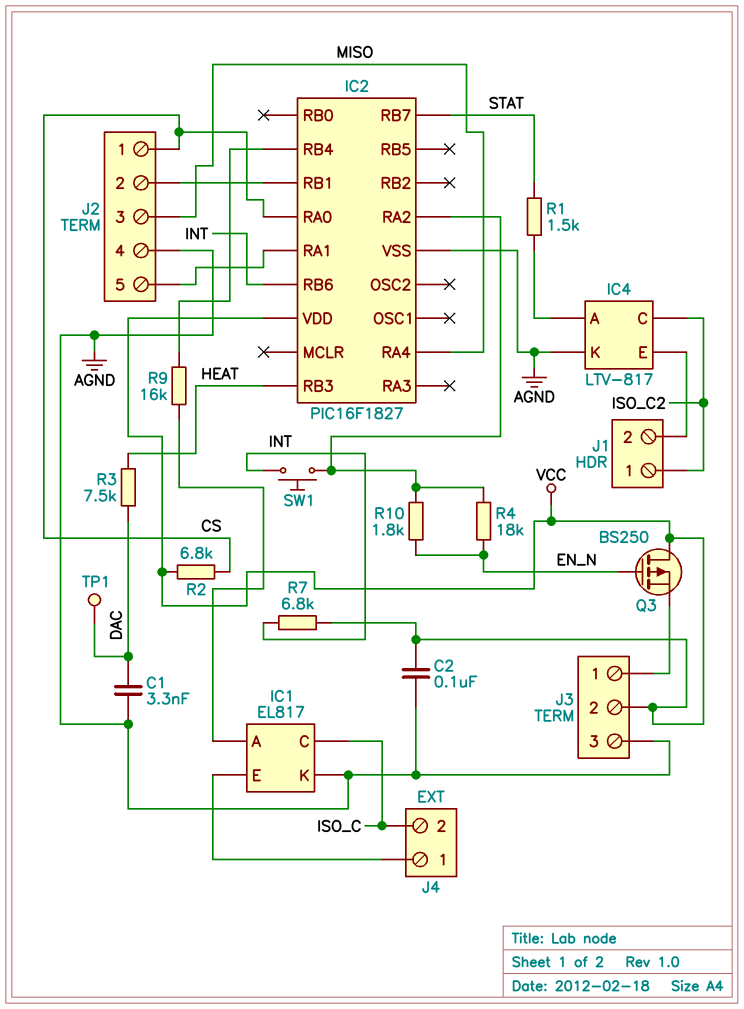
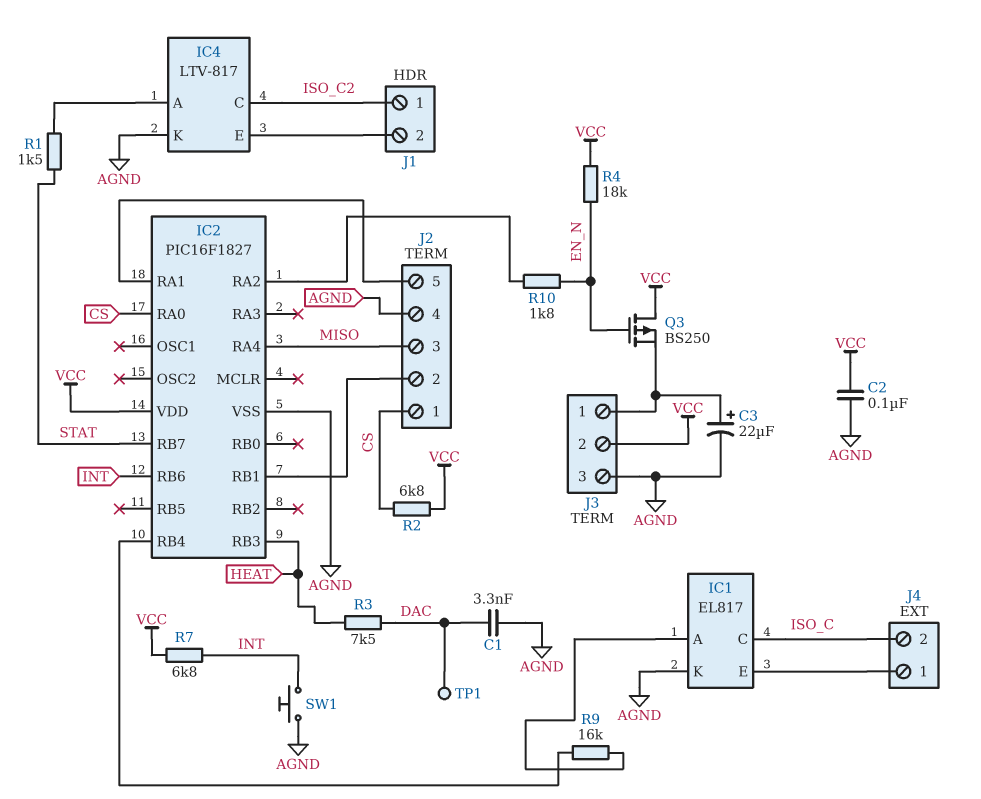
C3: none -> 22uF (plus J3/1, minus AGND)
R4: 18k (EN_N, IC2/RA2) -> 18k (EN_N, VCC)
SW1: button (IC2/RA2, INT) -> button (AGND, INT)

